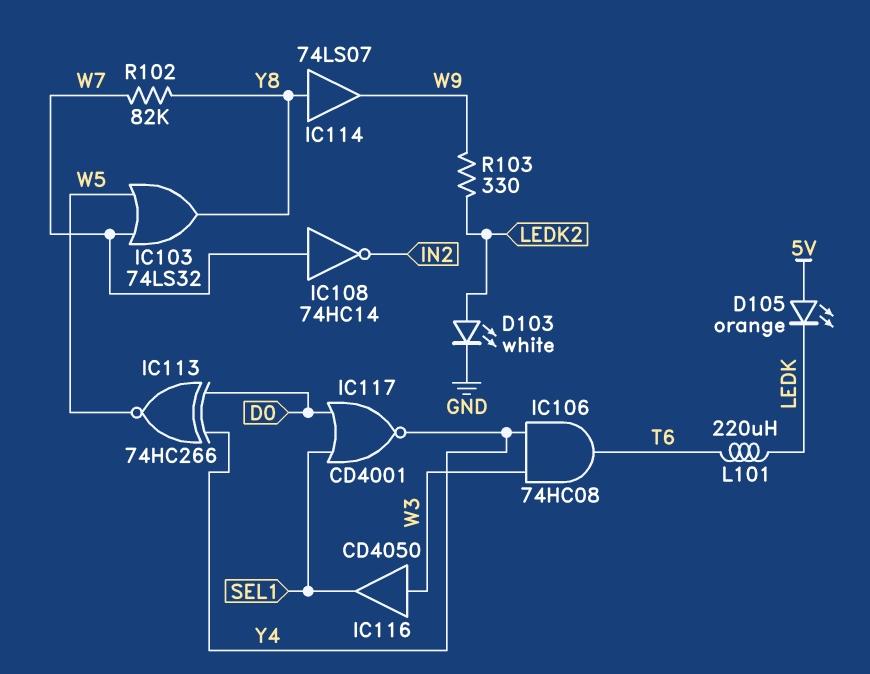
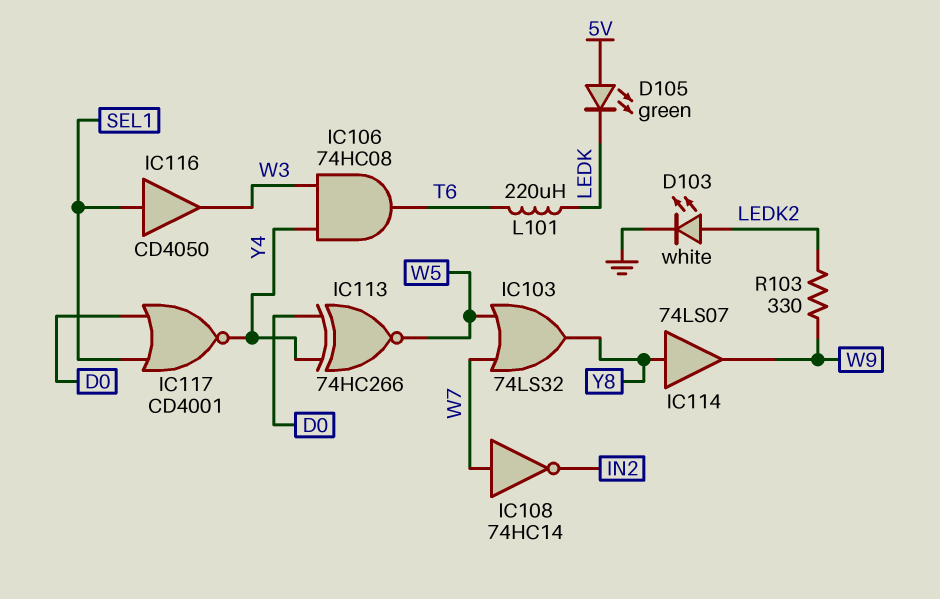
D105: LED orange (A 5V, K LEDK) -> LED green (A 5V, K LEDK)
IC116: buffer CD4050 (in W3, out SEL1) -> buffer CD4050 (in SEL1, out W3)
R102: 82k (W7, Y8) -> none

